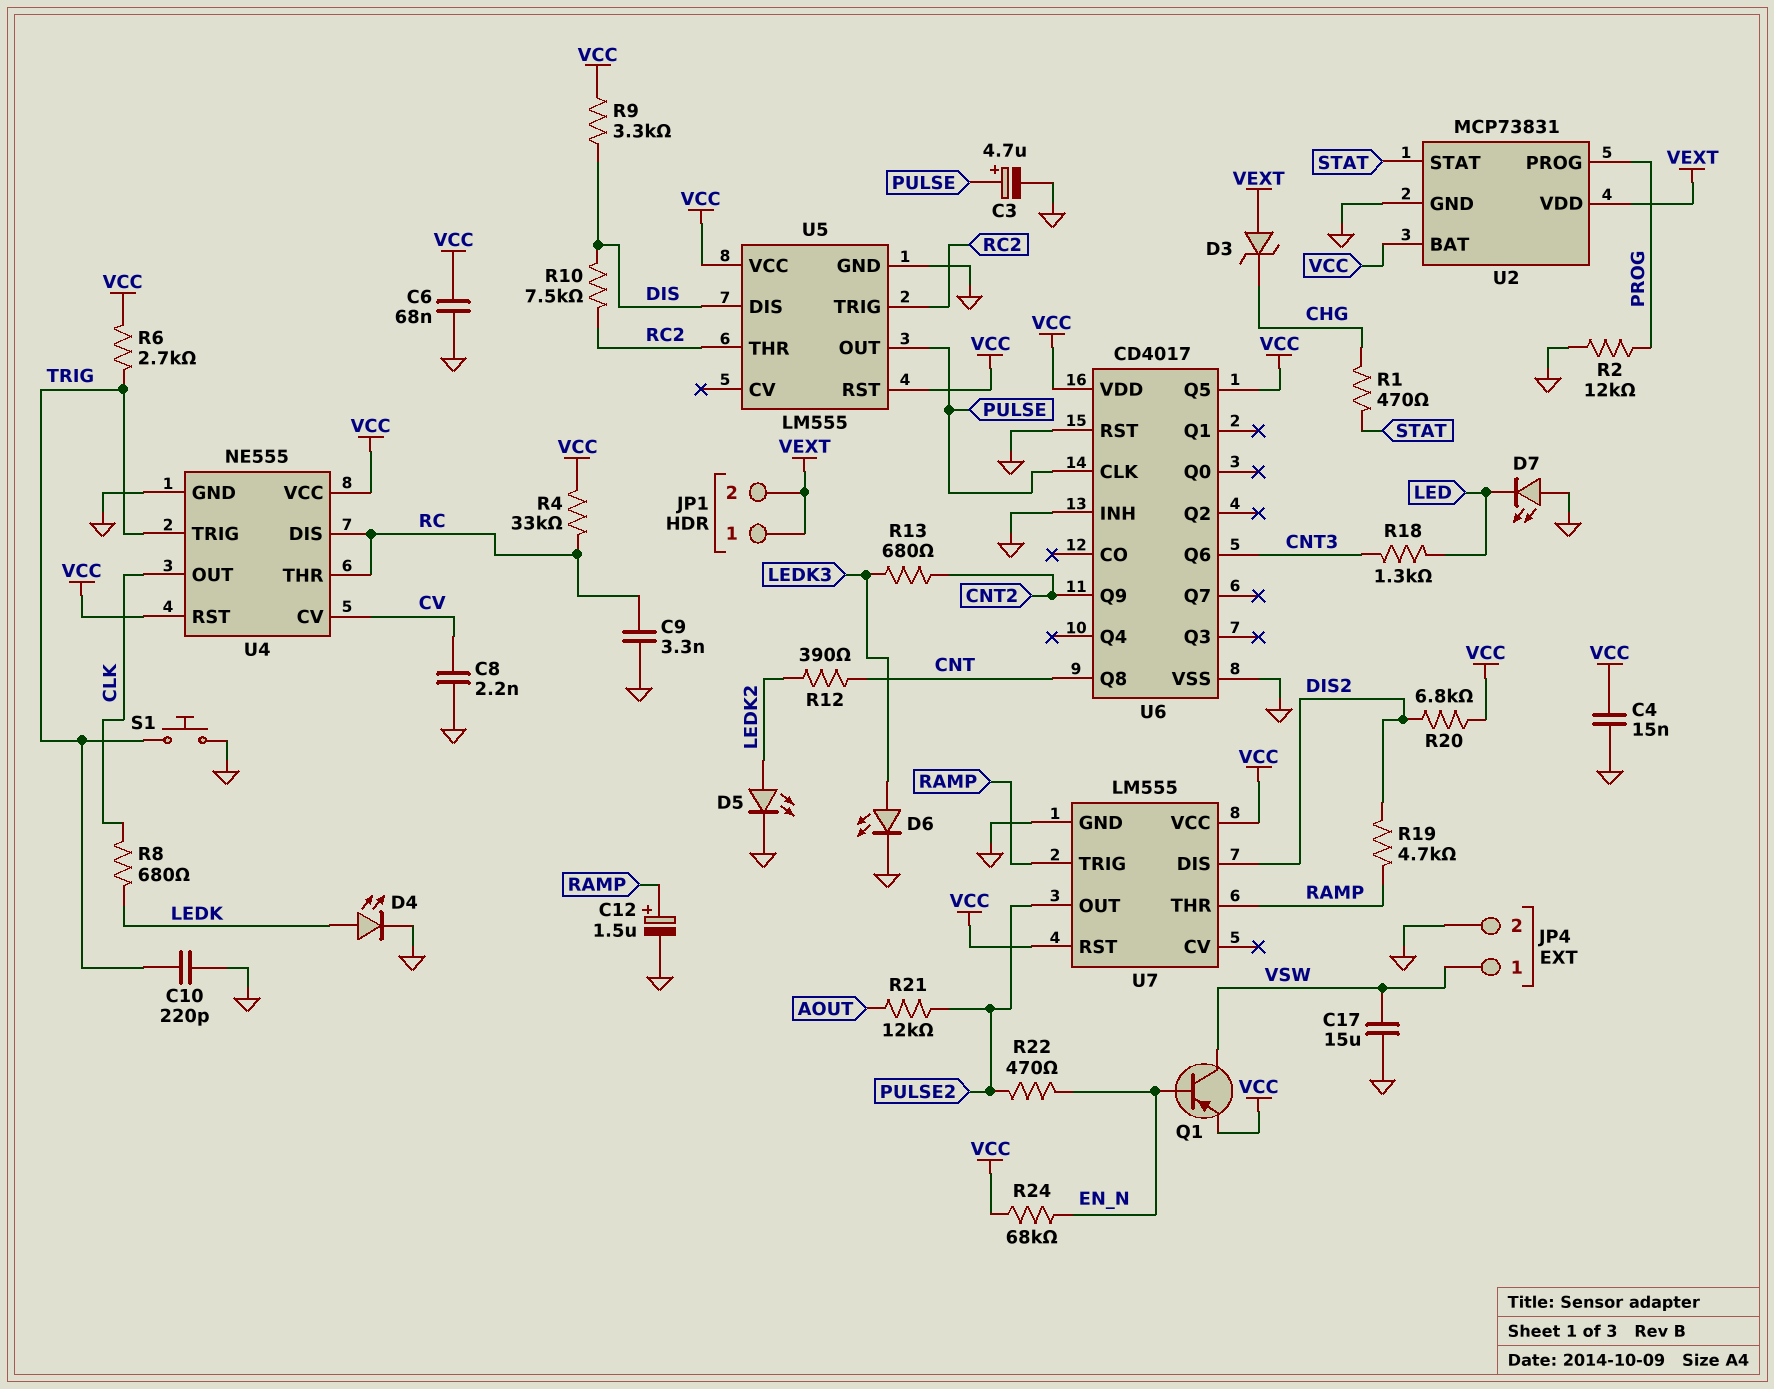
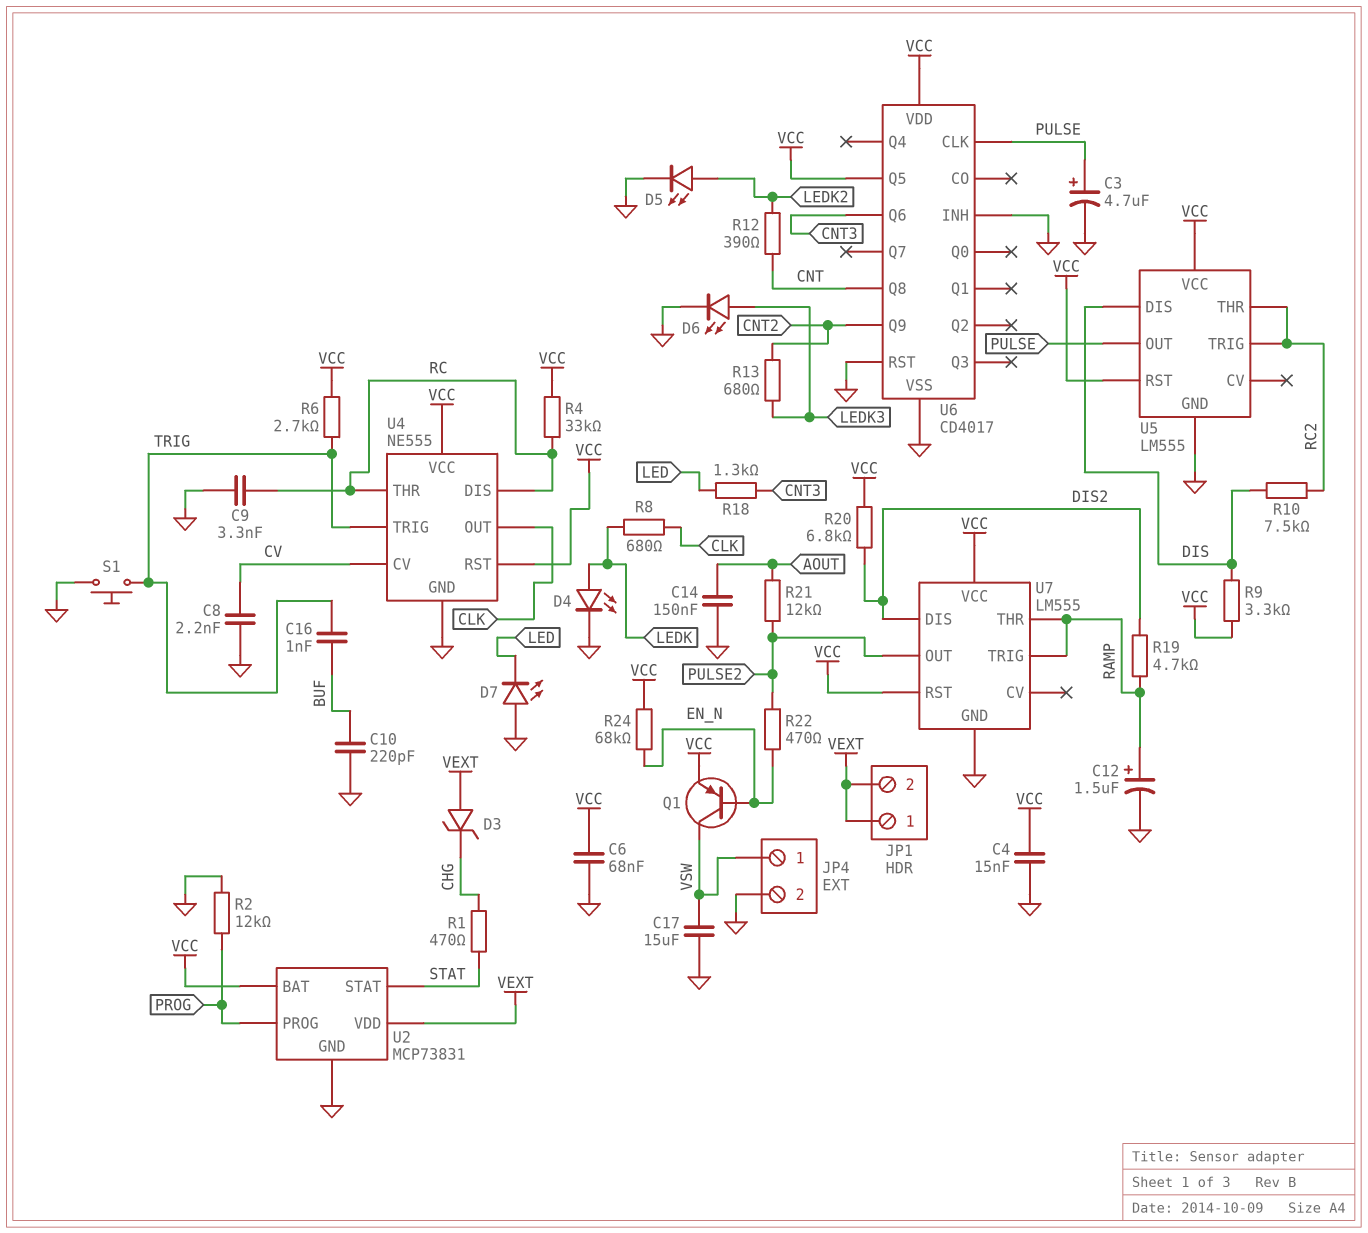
C10: 220pF (GND, TRIG) -> 220pF (BUF, GND)
C14: none -> 150nF (AOUT, GND)
C16: none -> 1nF (BUF, TRIG)

